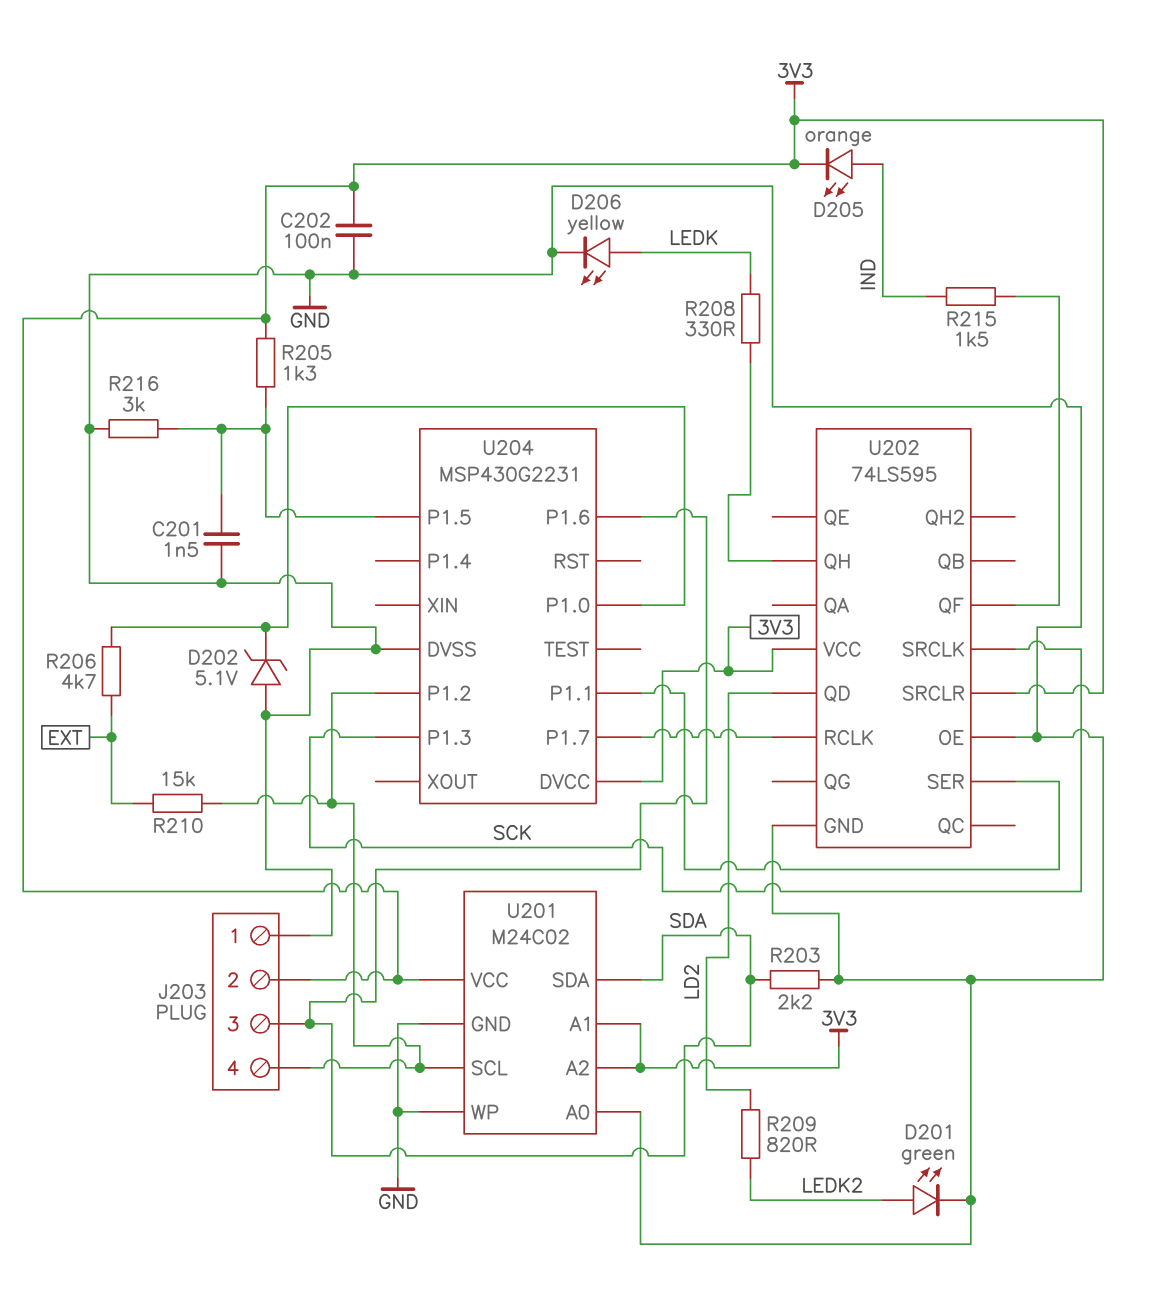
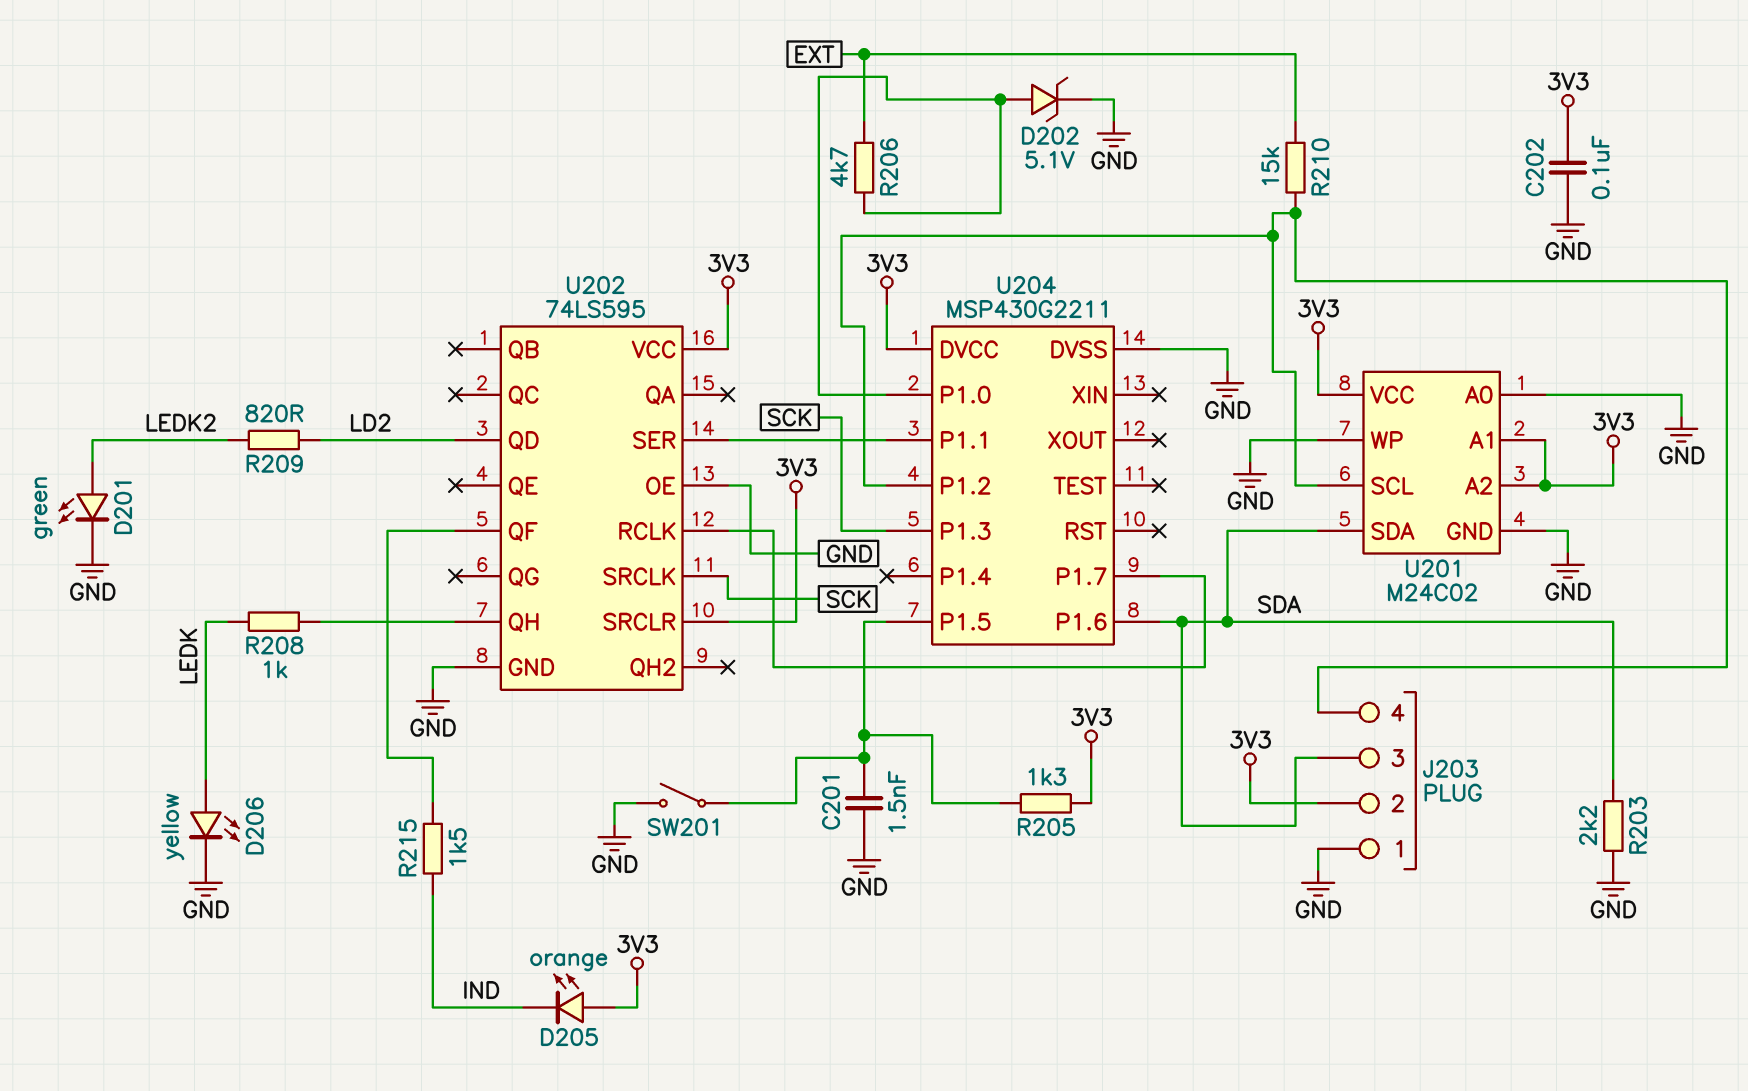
D202: zener 5.1V (A GND, K U204/P1.0) -> zener 5.1V (A U204/P1.0, K GND)
D205: LED orange (A IND, K 3V3) -> LED orange (A 3V3, K IND)
R208: 330 (LEDK, U202/QH) -> 1k (LEDK, U202/QH)
R216: 3k (GND, U204/P1.5) -> none
SW201: none -> switch (GND, U204/P1.5)
U204: MSP430G2231 -> MSP430G2211

